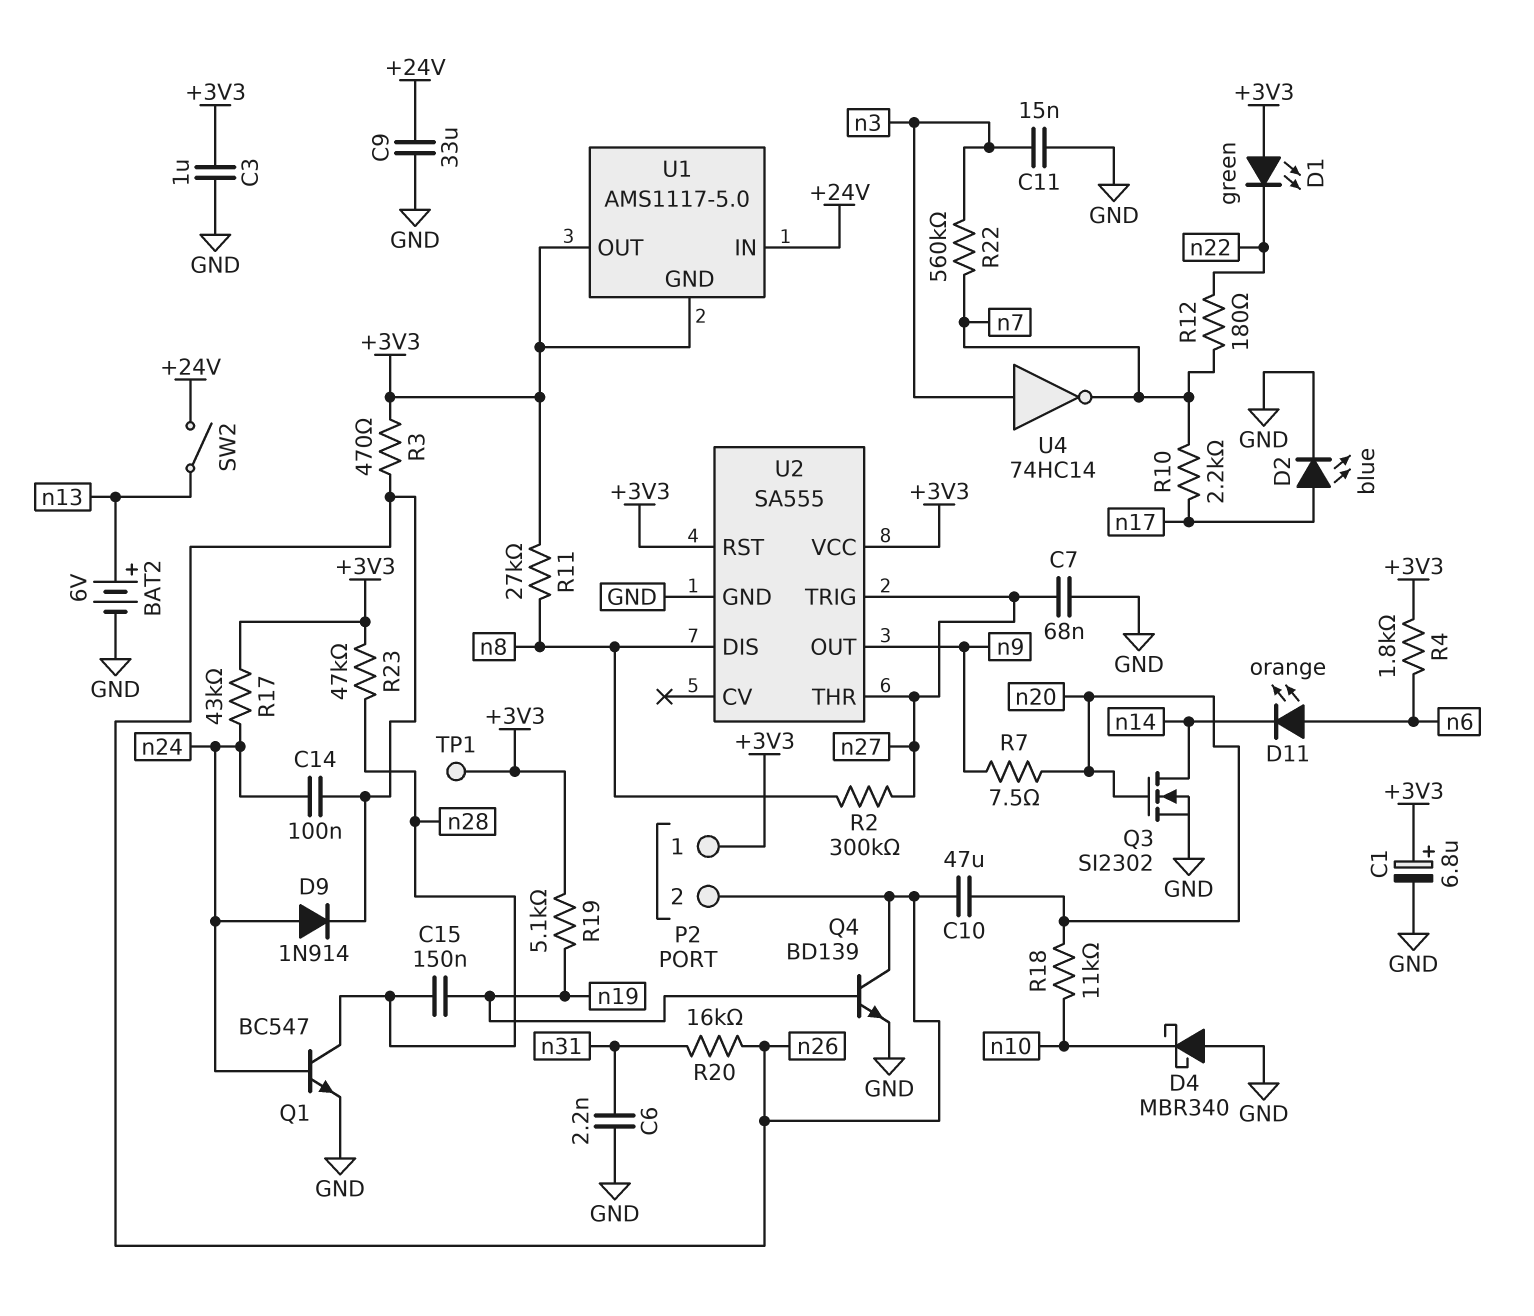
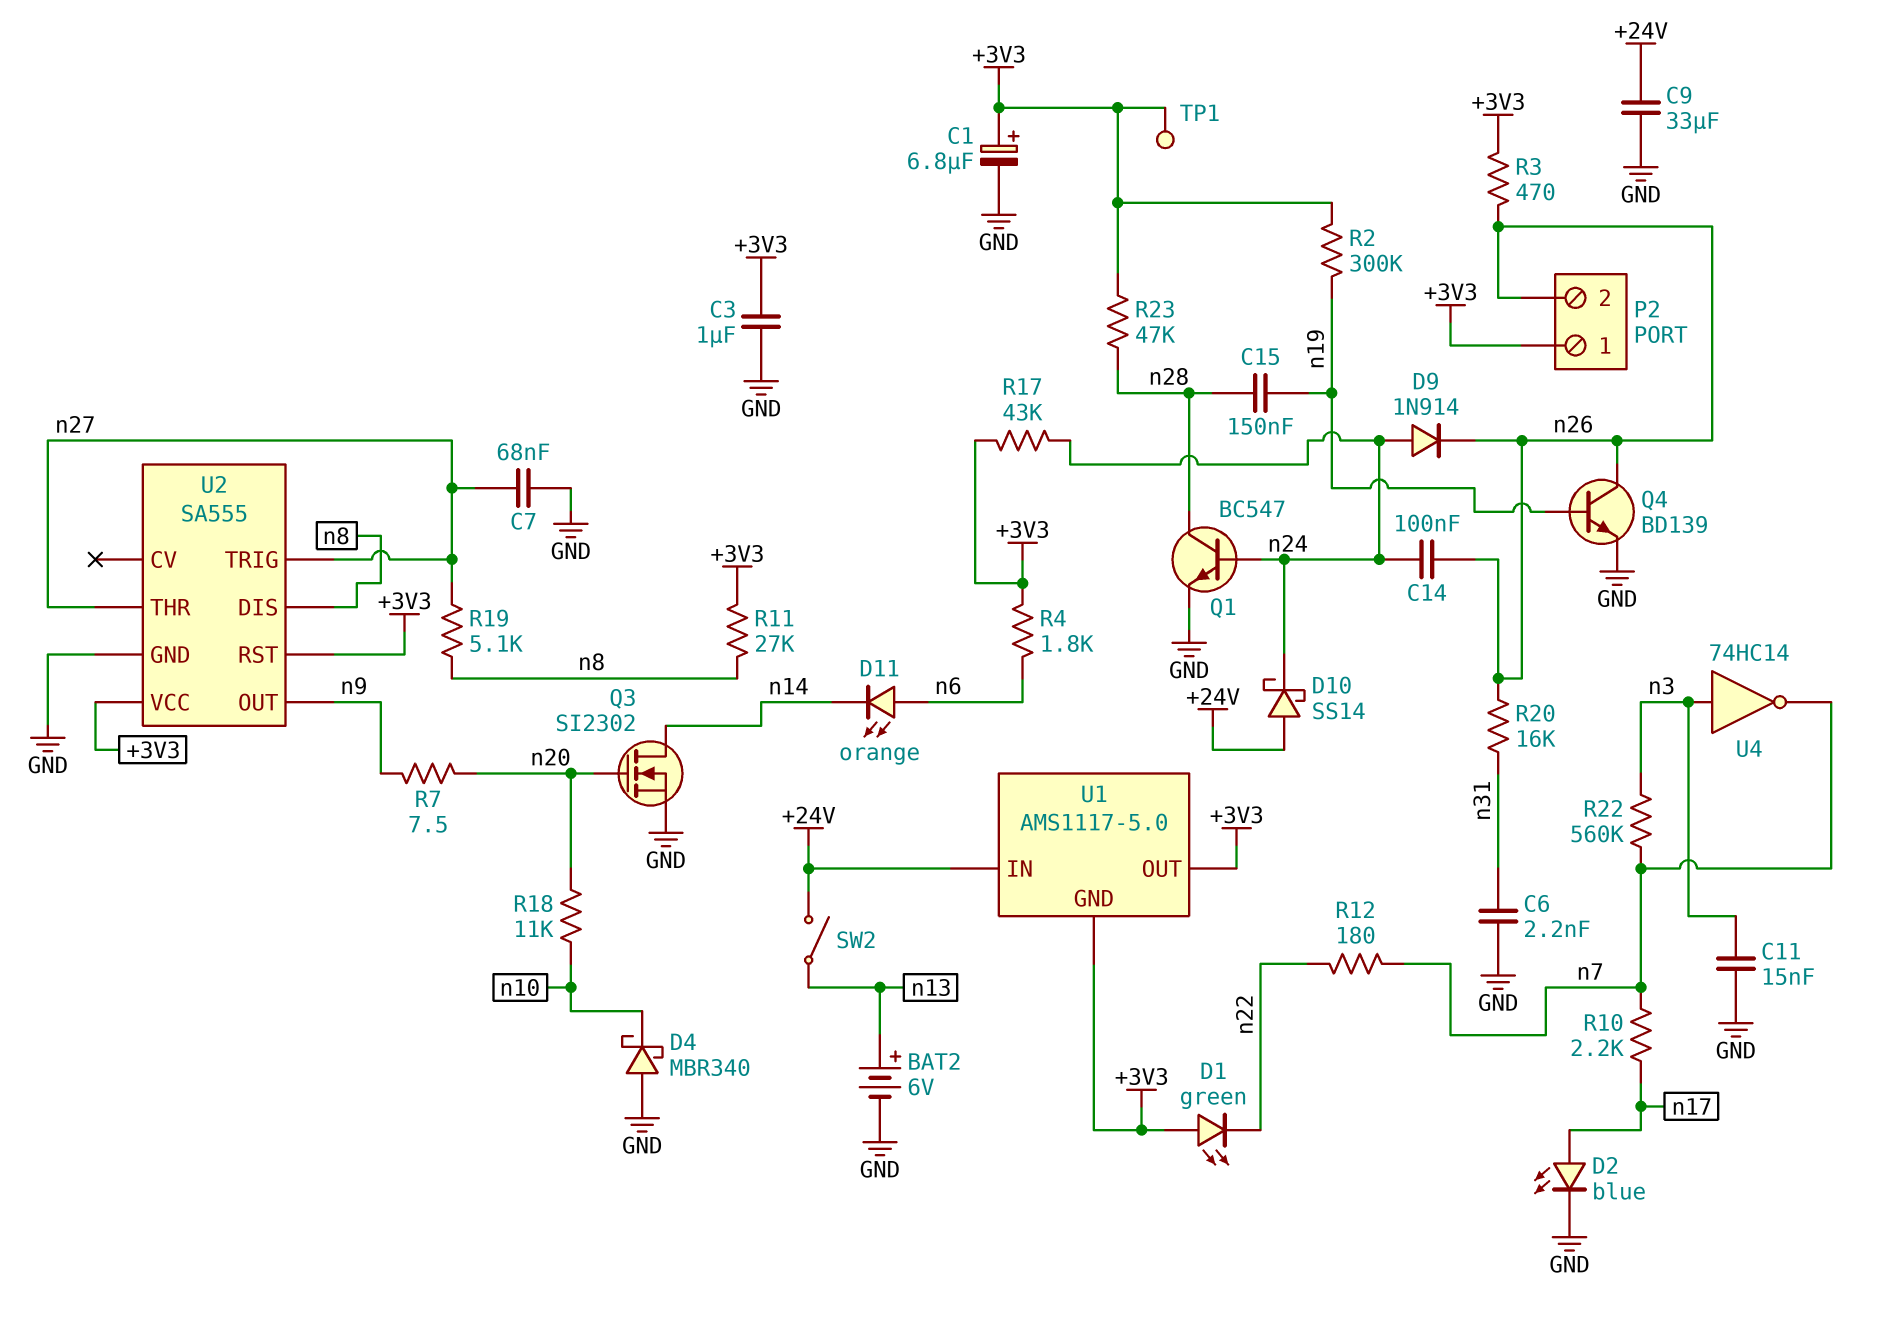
C10: 47uF (n20, n26) -> none
D10: none -> schottky SS14 (A +24V, K n24)
R2: 300k (n8, n27) -> 300k (+3V3, n19)
R19: 5.1k (+3V3, n19) -> 5.1k (n8, n27)

